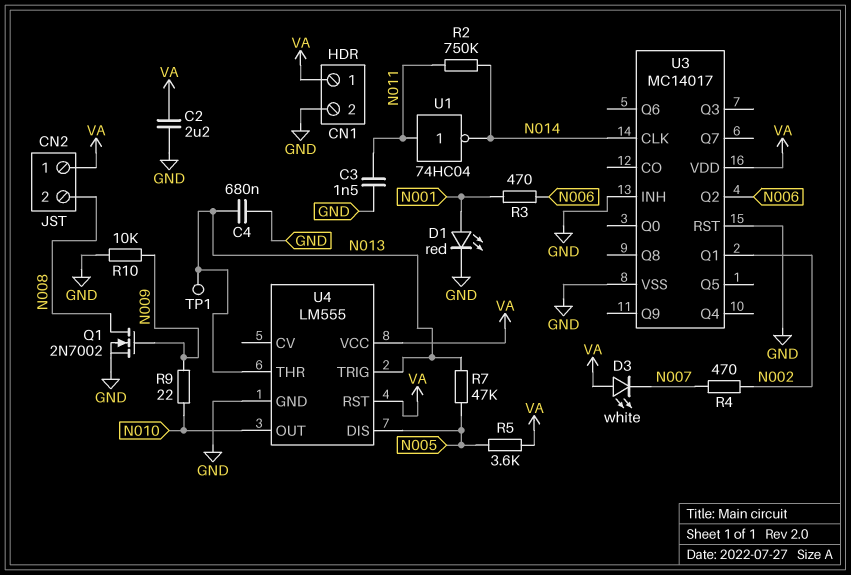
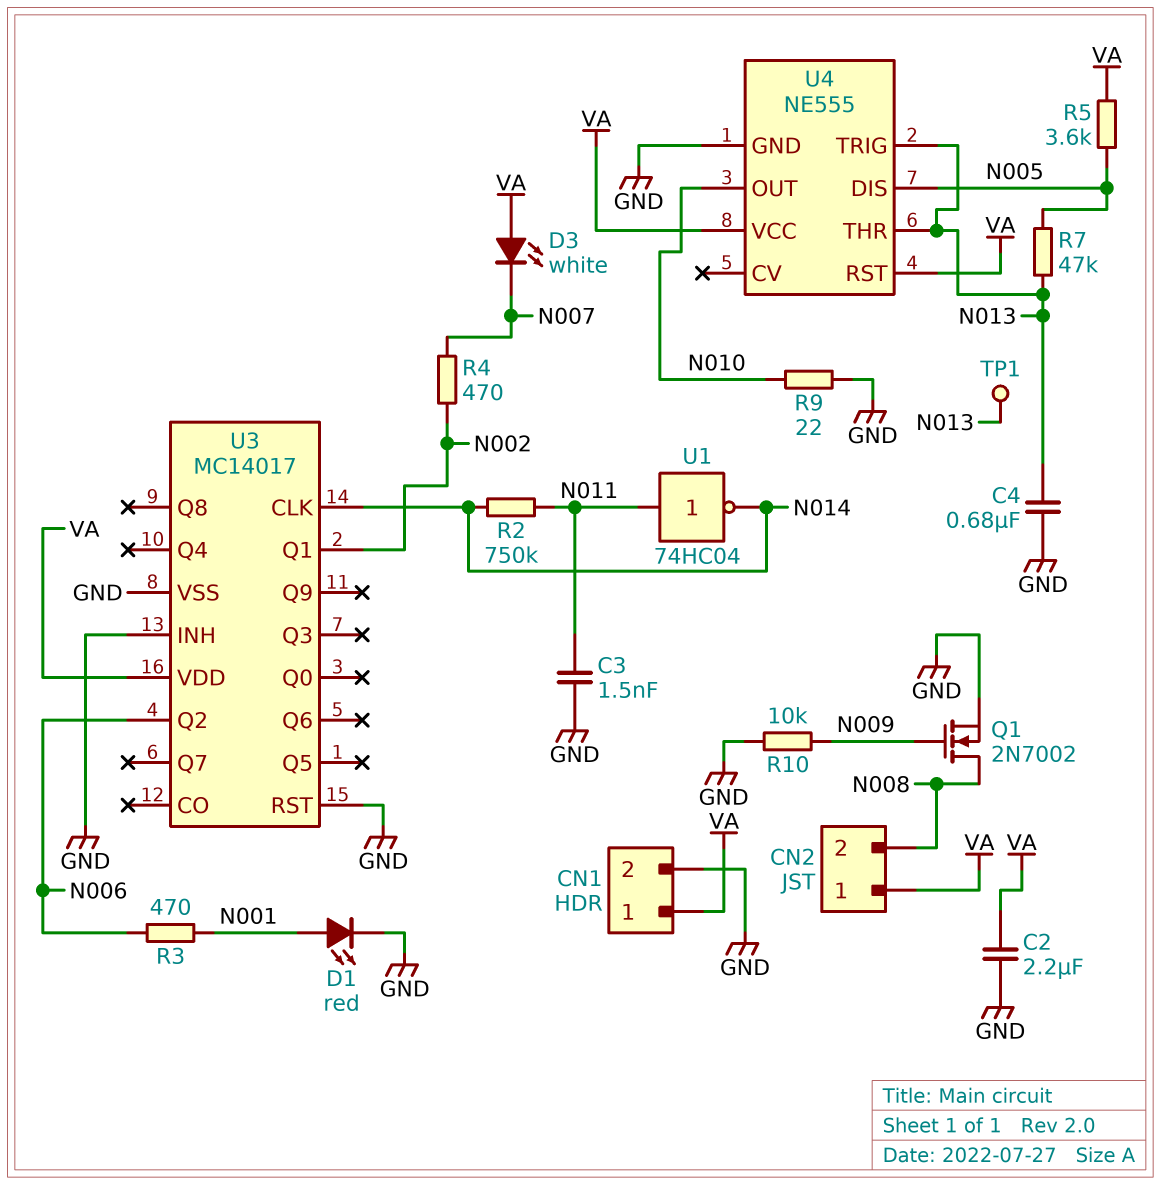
R9: 22 (N009, N010) -> 22 (GND, N010)
U4: LM555 -> NE555

